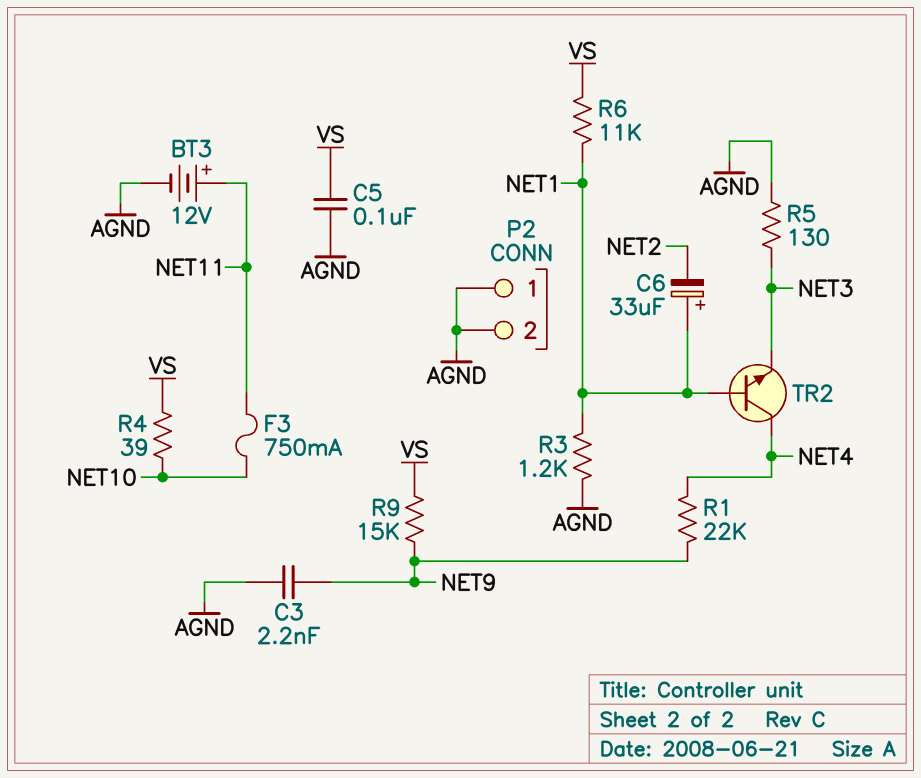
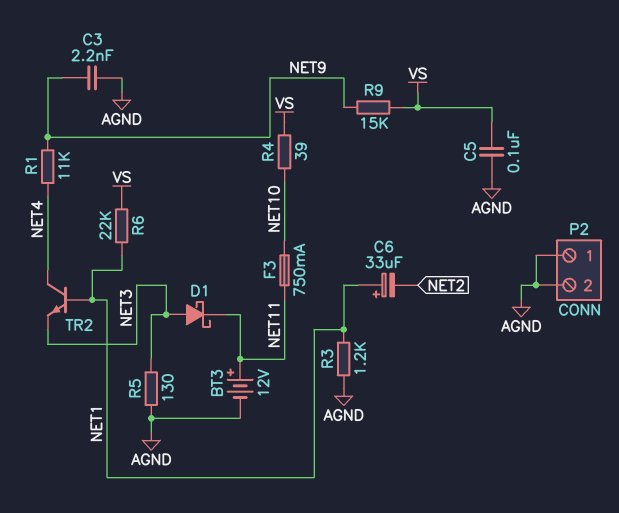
D1: none -> schottky (A NET3, K NET11)
R1: 22k (NET4, NET9) -> 11k (NET4, NET9)
R6: 11k (NET1, VS) -> 22k (NET1, VS)

